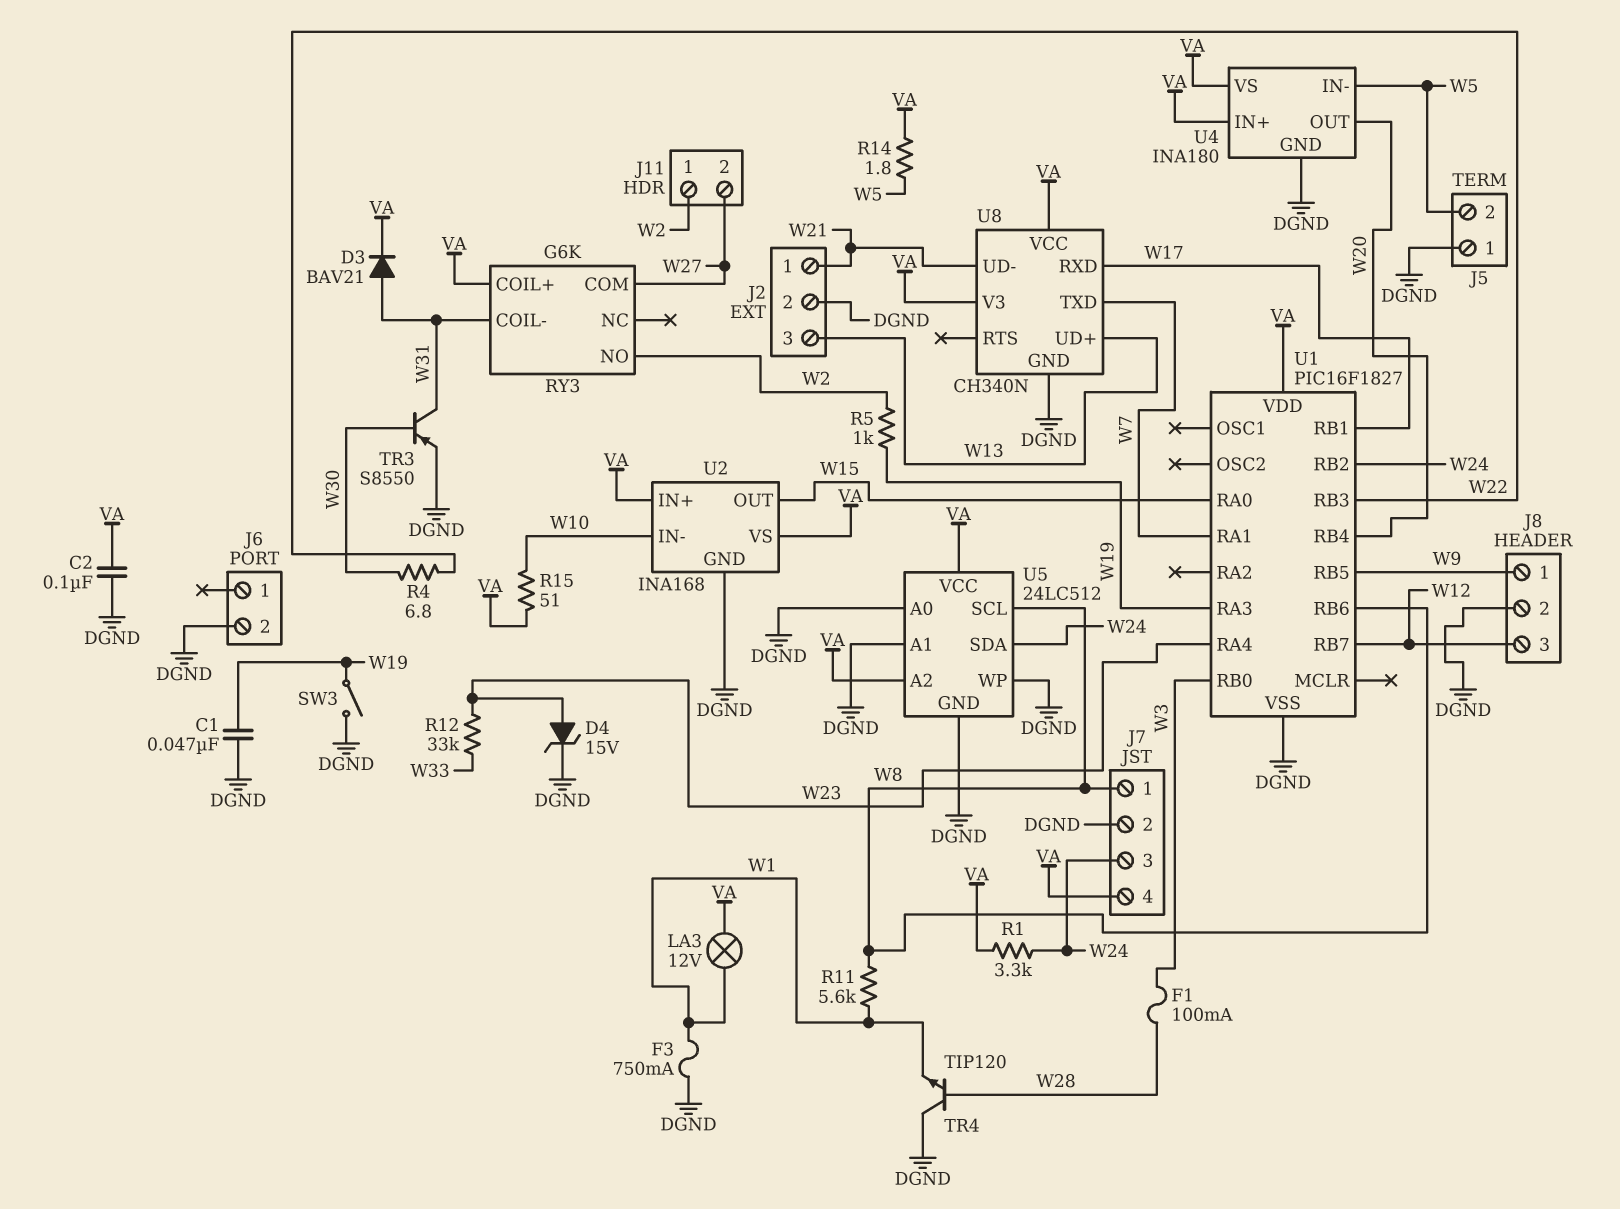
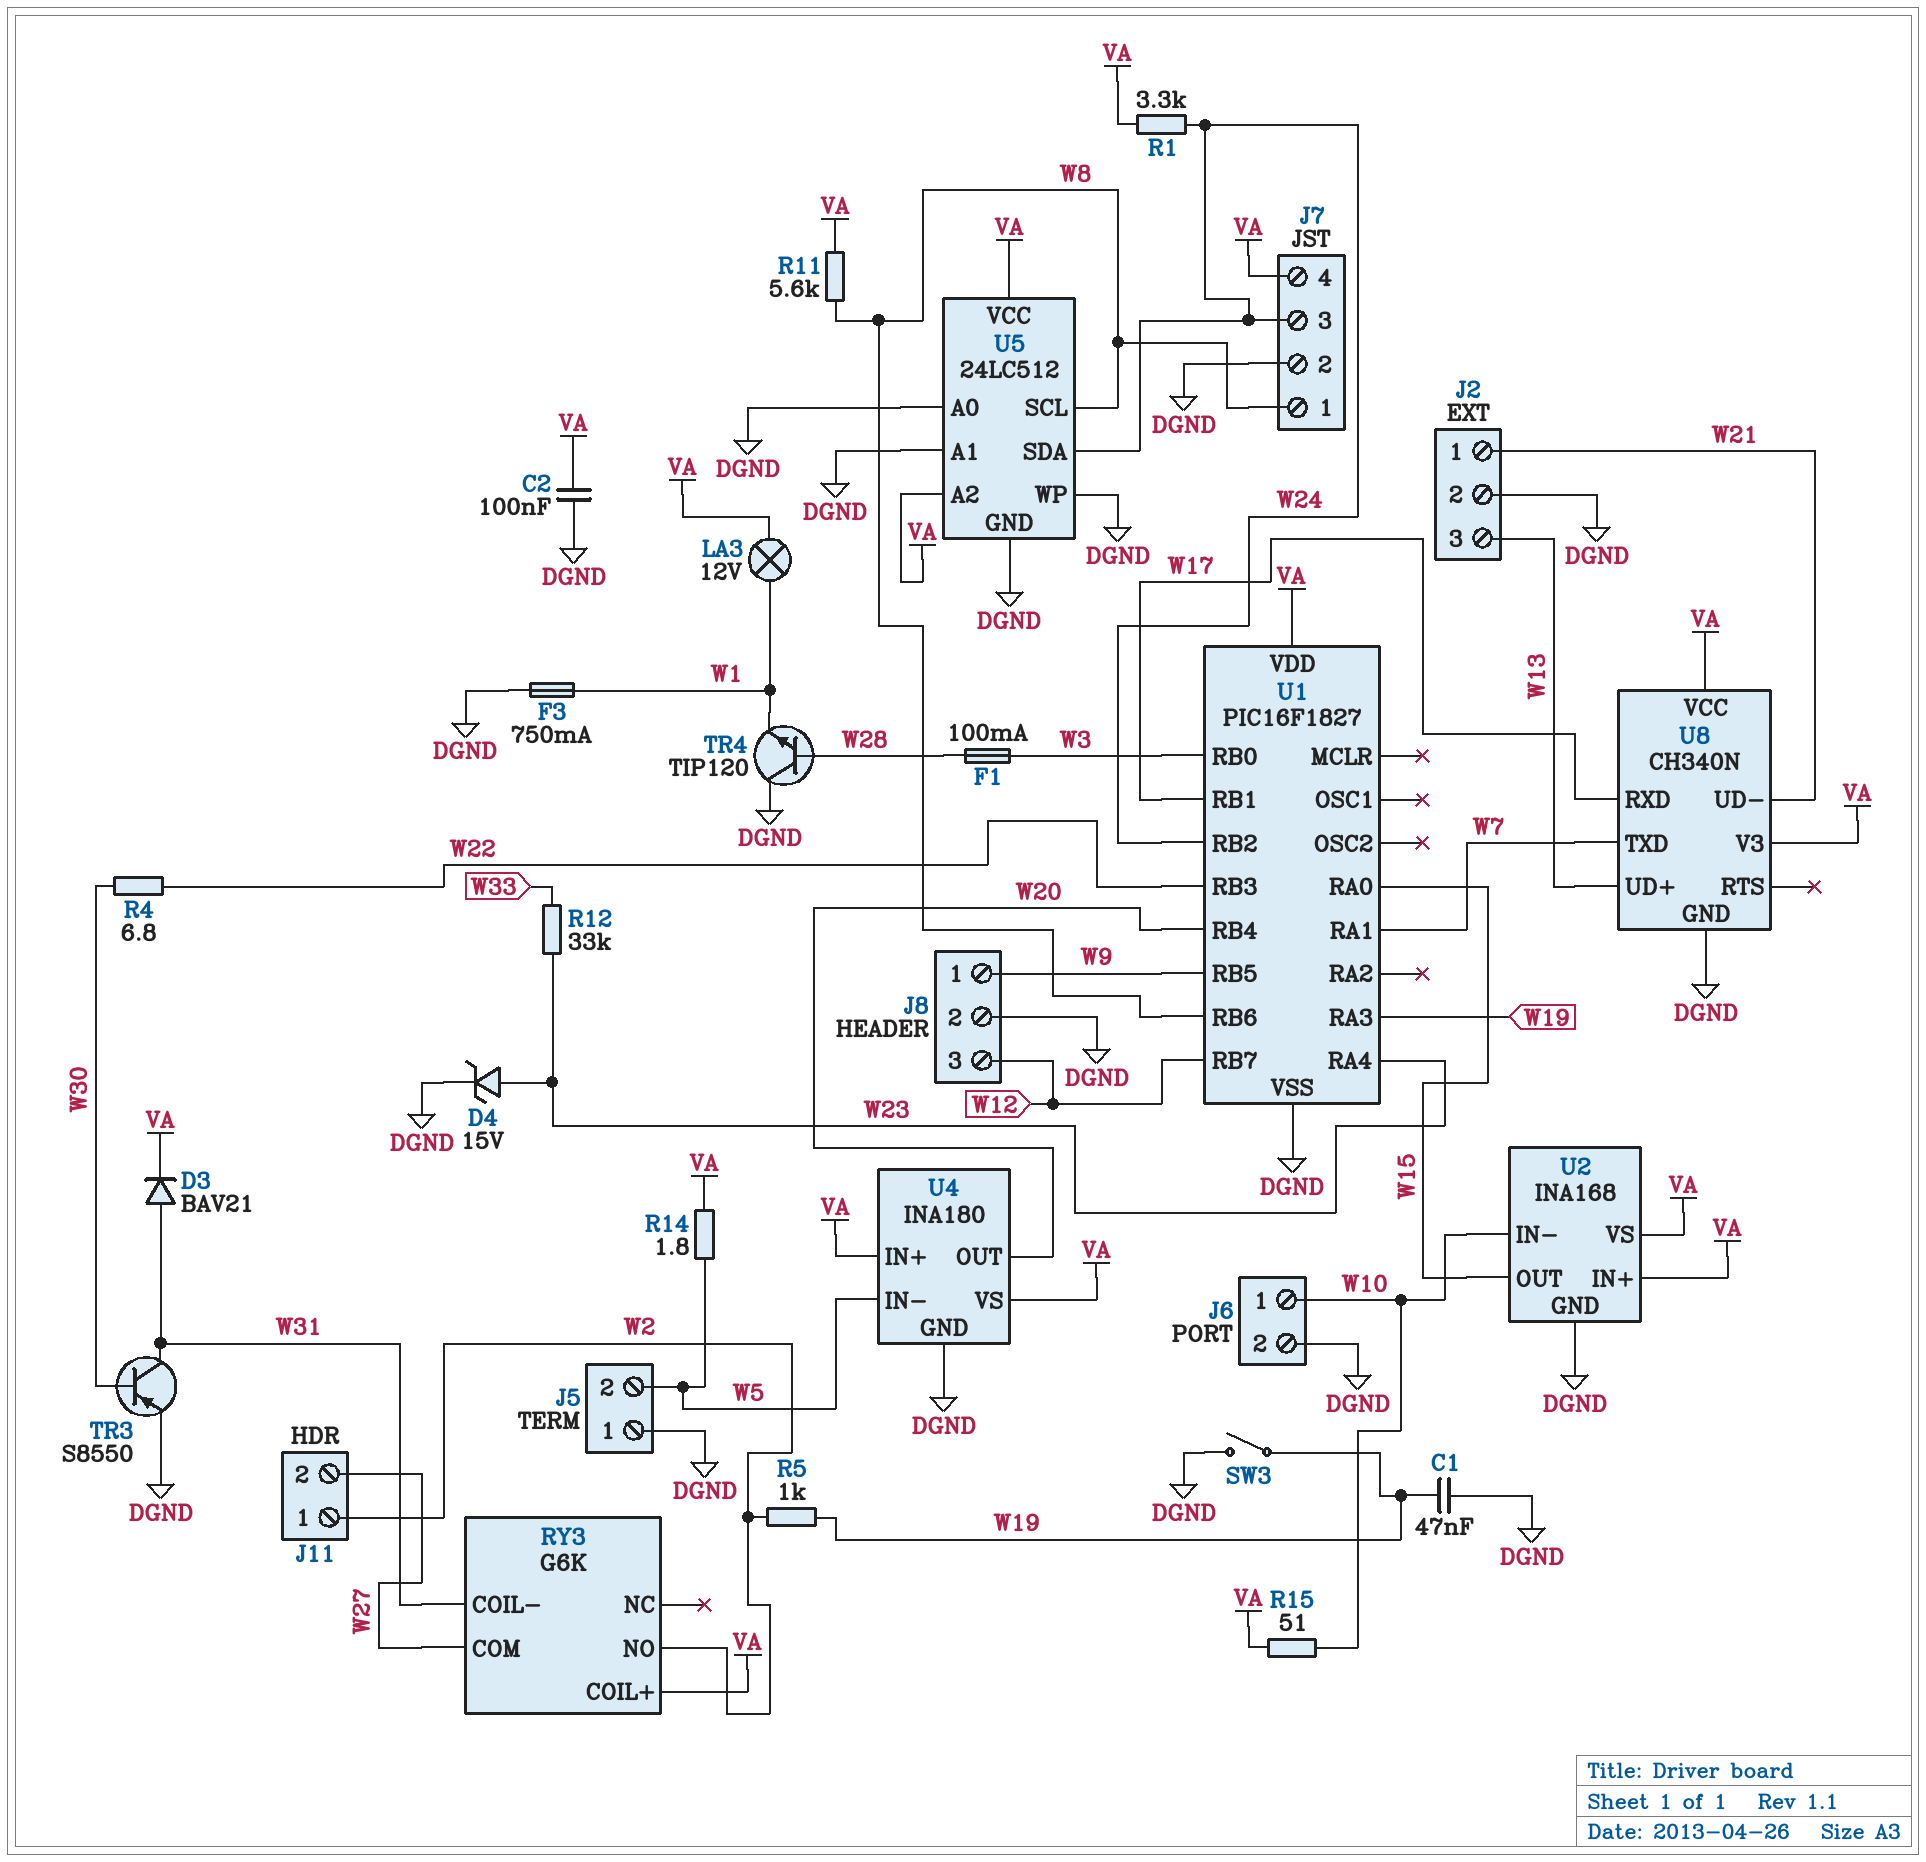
J6 pin 1: none -> W10
R11: 5.6k (W1, W8) -> 5.6k (VA, W8)

